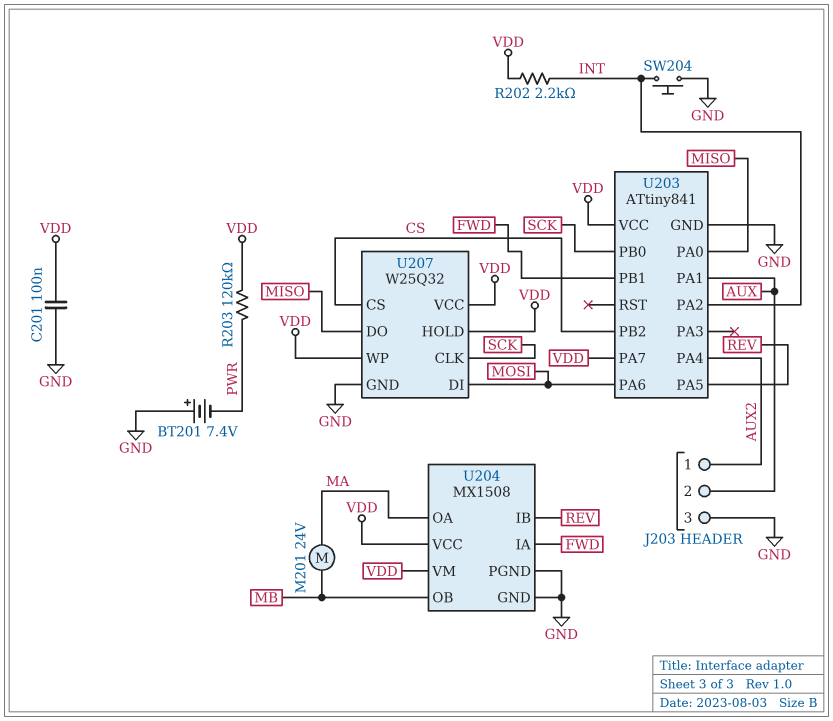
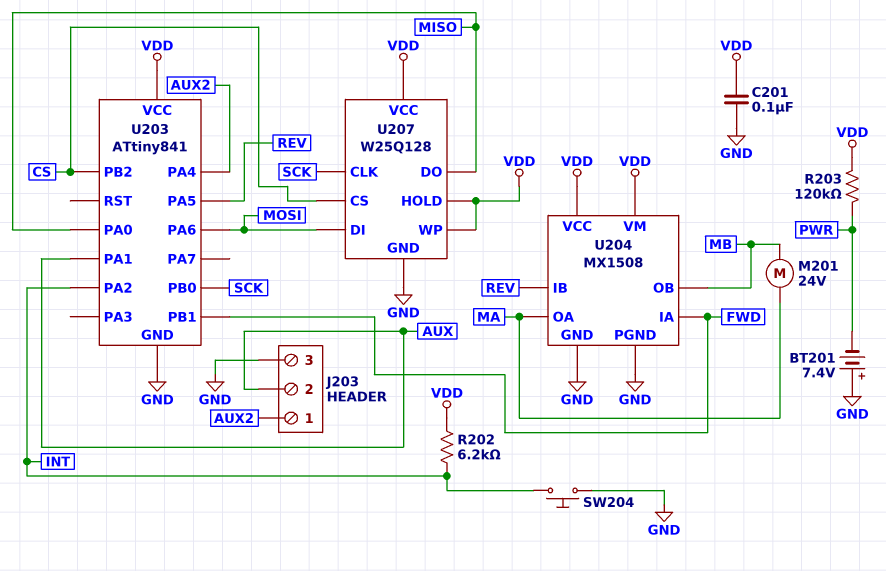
R202: 2.2k (INT, VDD) -> 6.2k (INT, VDD)
U203 pin PA7: VDD -> none
U207: W25Q32 -> W25Q128

